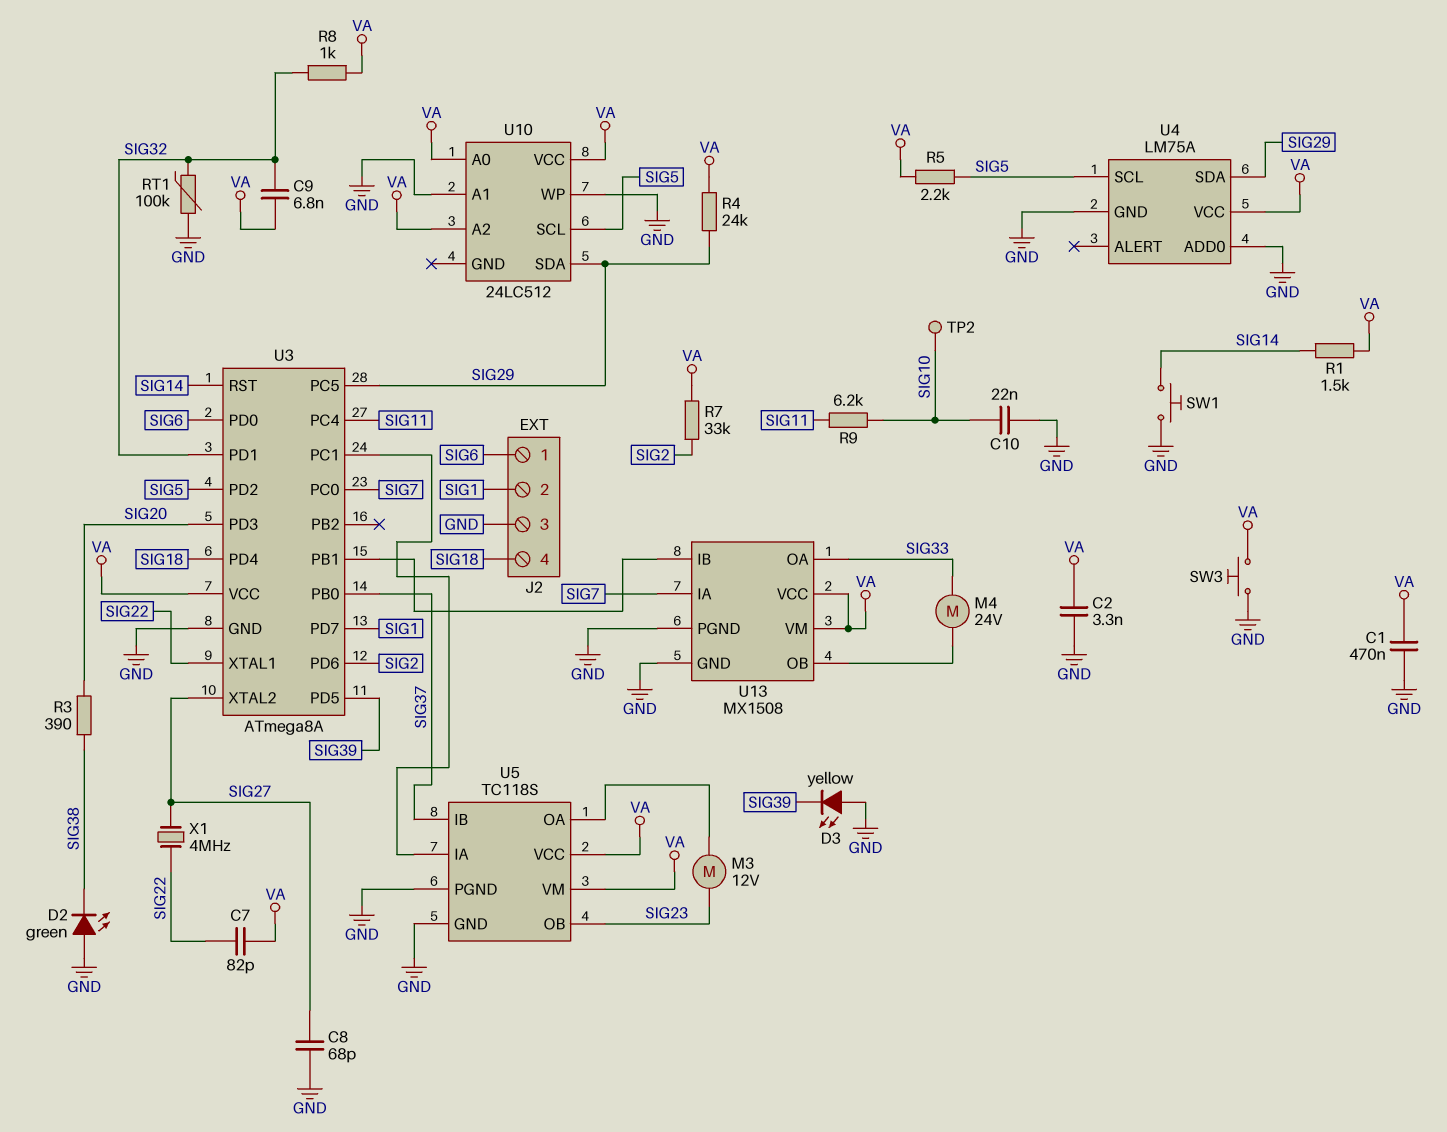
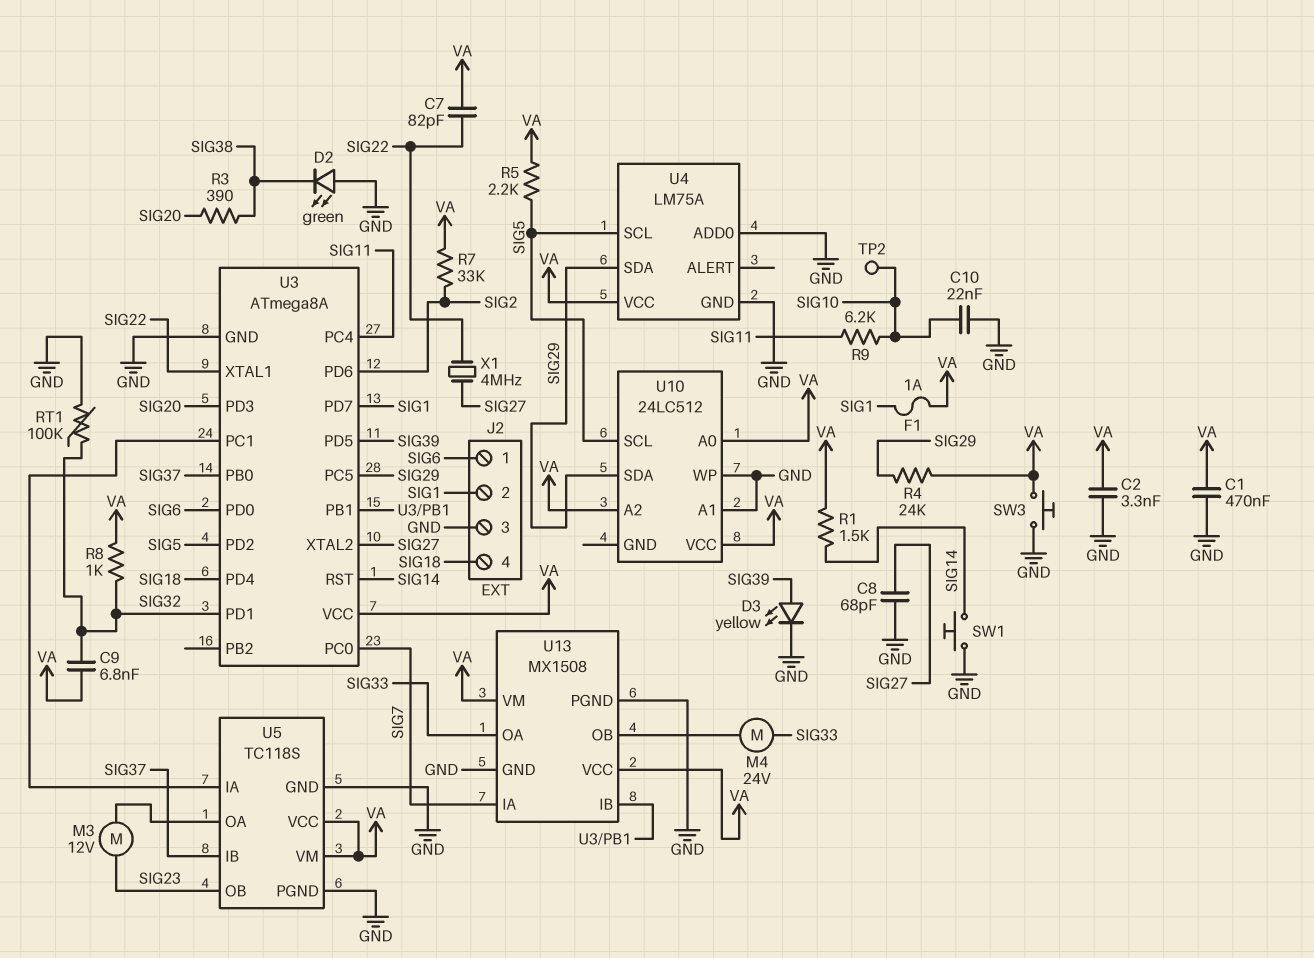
D3: LED yellow (A GND, K SIG39) -> LED yellow (A SIG39, K GND)
F1: none -> 1A (SIG1, VA)

